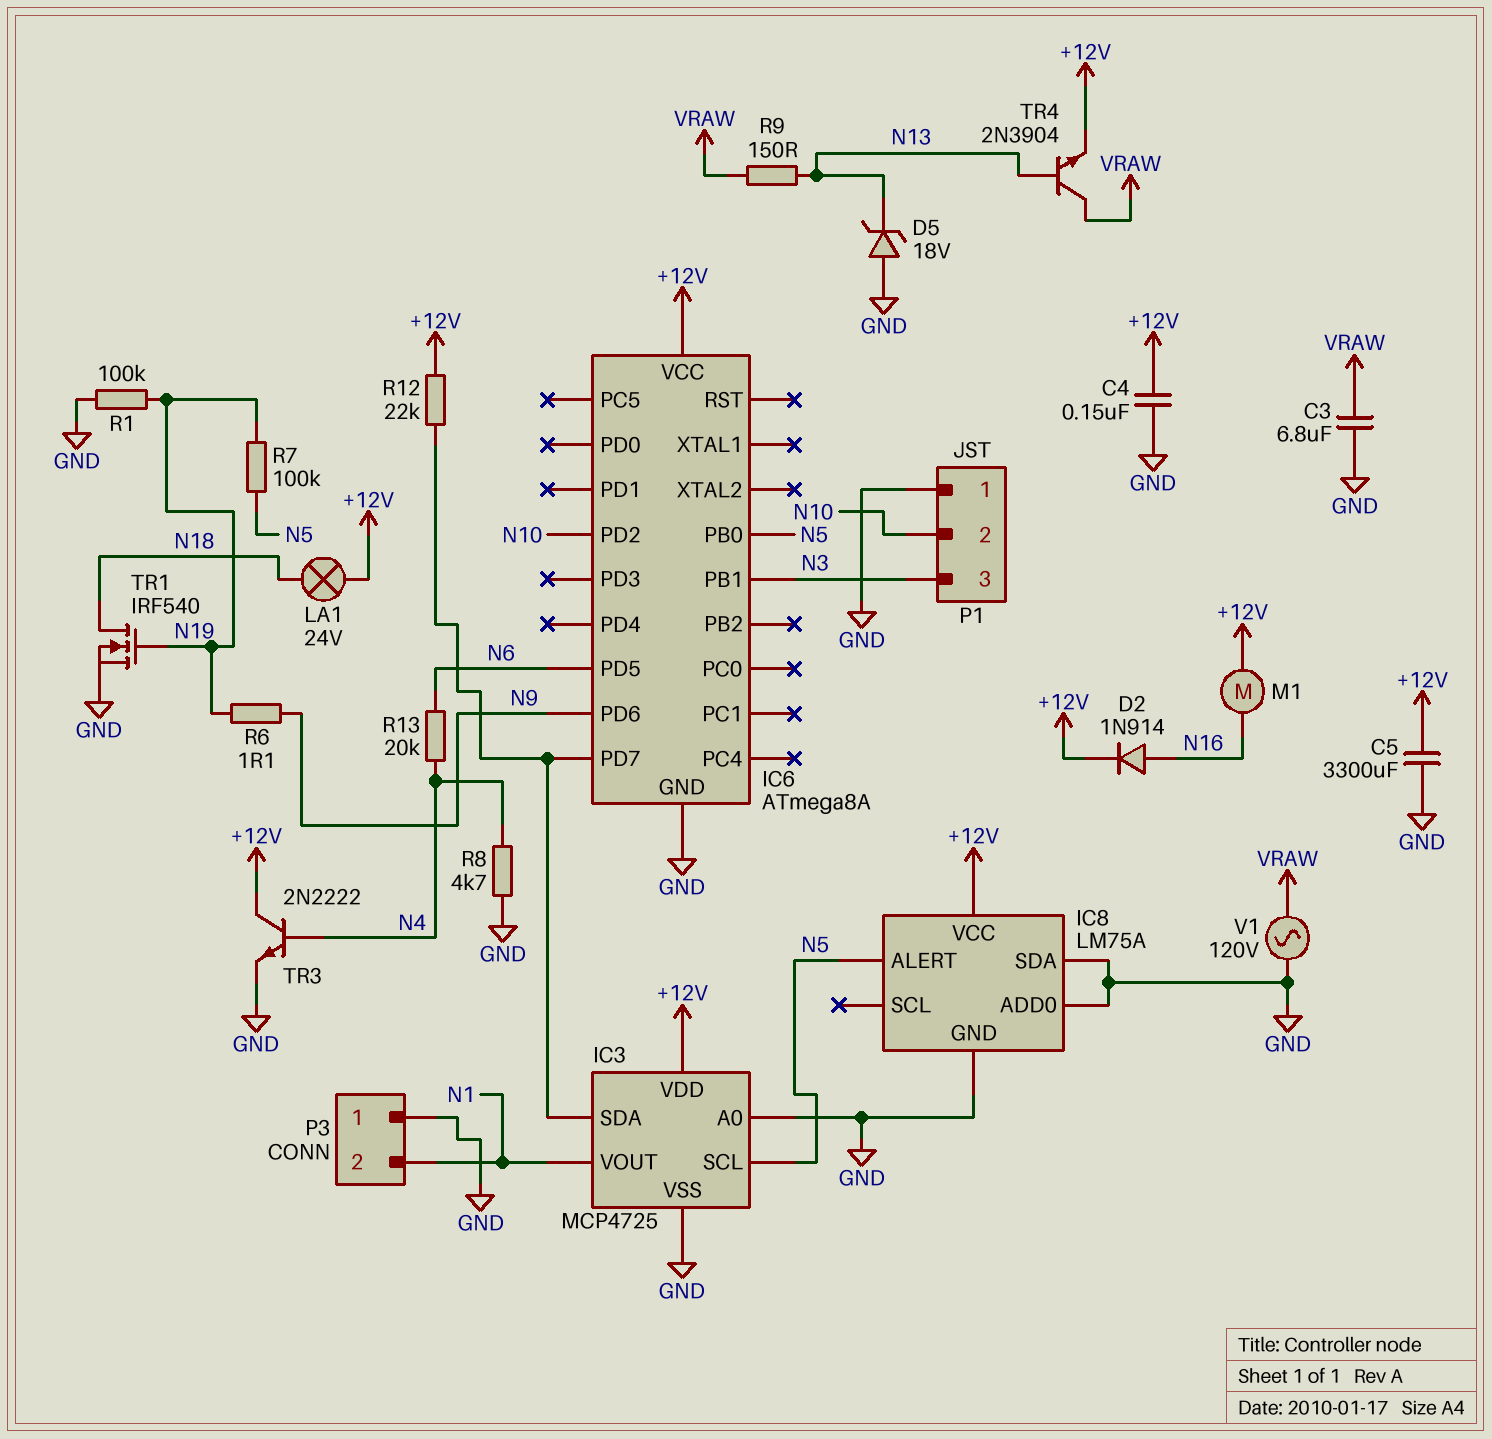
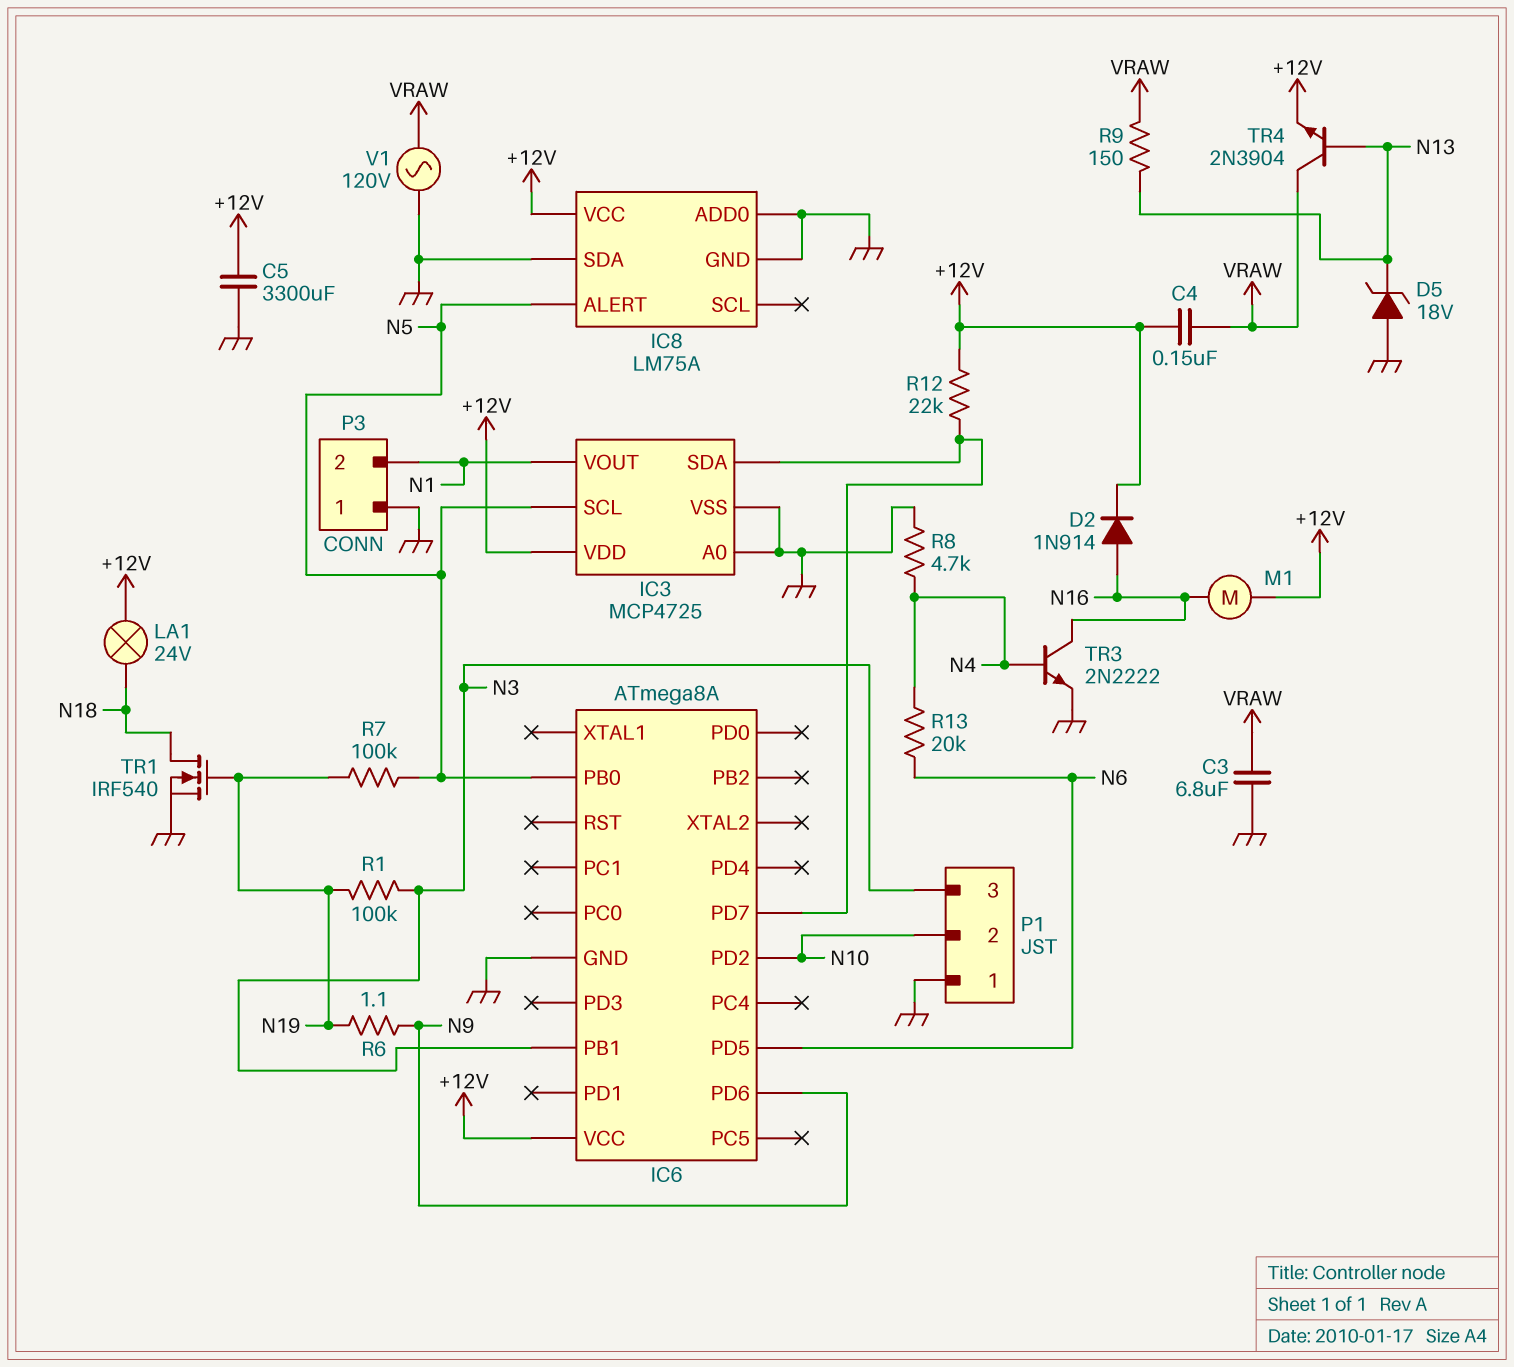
C4: 150nF (+12V, GND) -> 150nF (+12V, VRAW)
R1: 100k (GND, N19) -> 100k (N3, N19)
TR3: NPN 2N2222 (B N4, C +12V, E GND) -> NPN 2N2222 (B N4, C N16, E GND)

